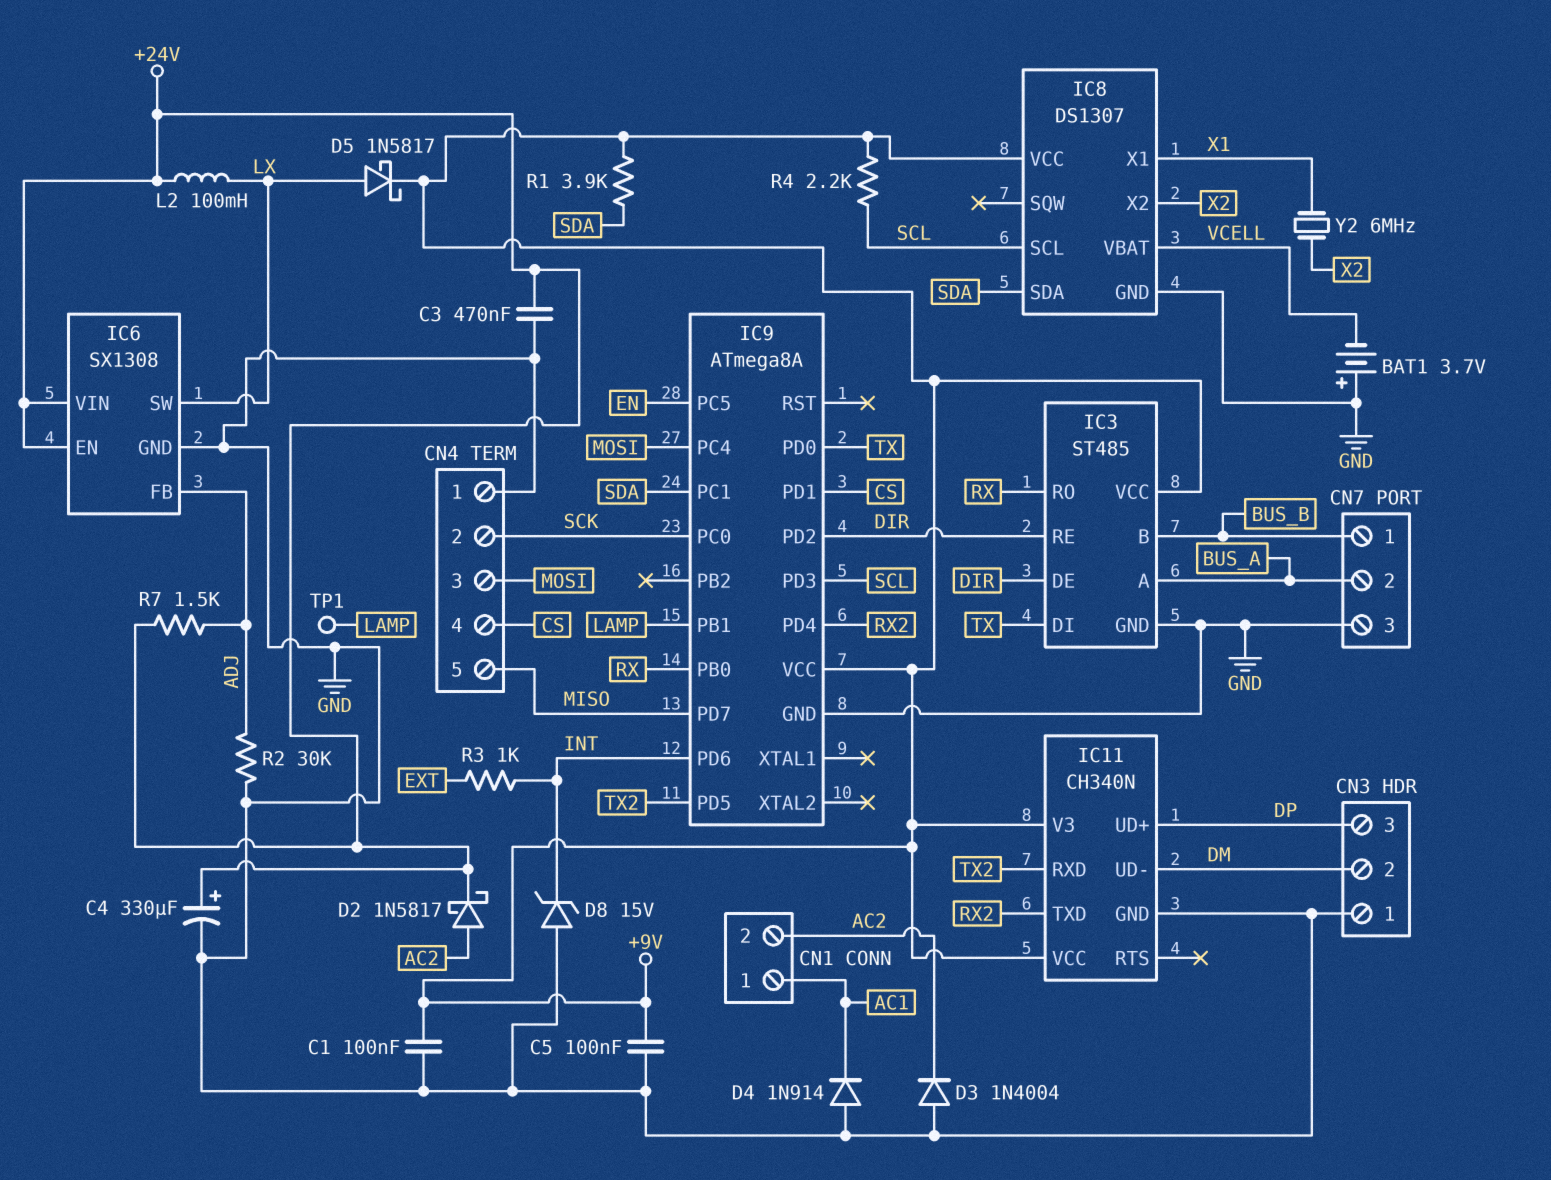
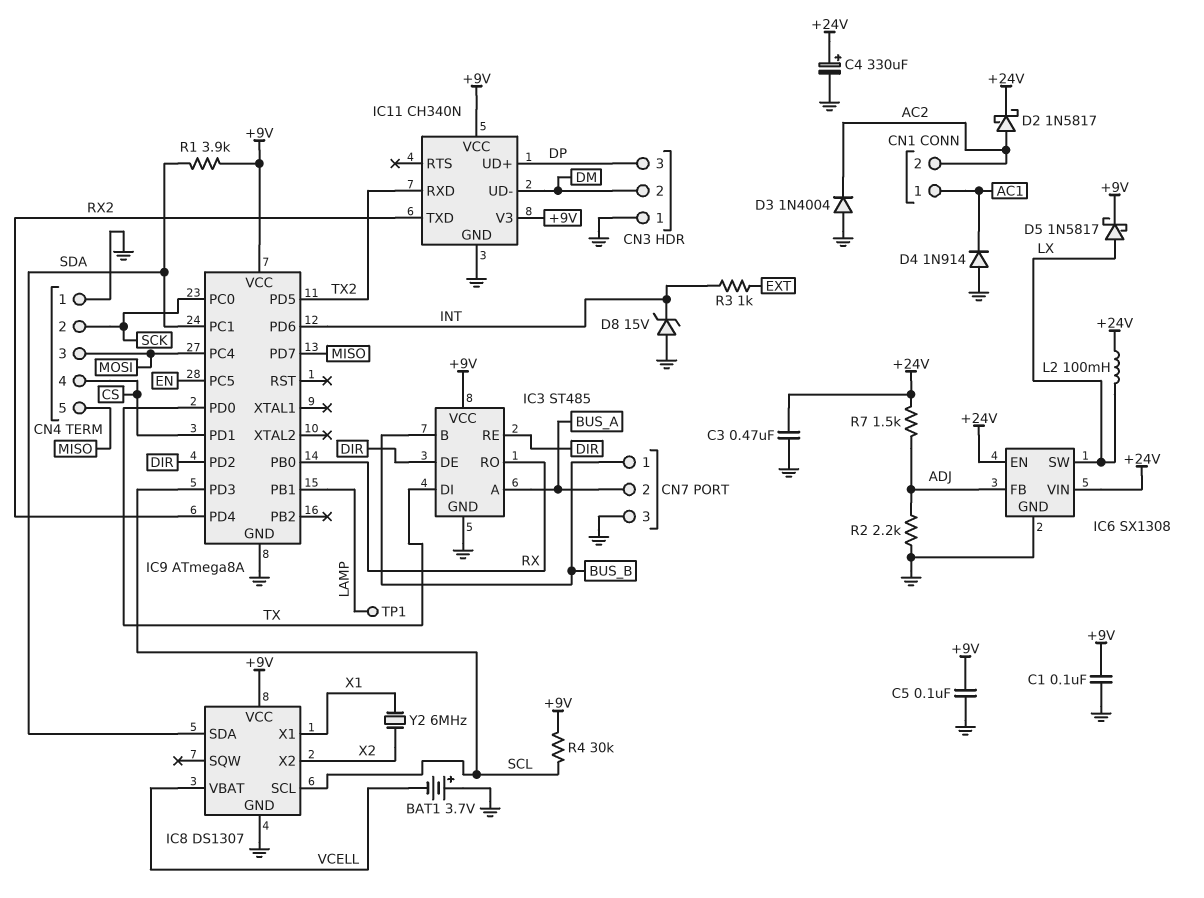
R2: 30k (ADJ, GND) -> 2.2k (ADJ, GND)
R4: 2.2k (+9V, SCL) -> 30k (+9V, SCL)

